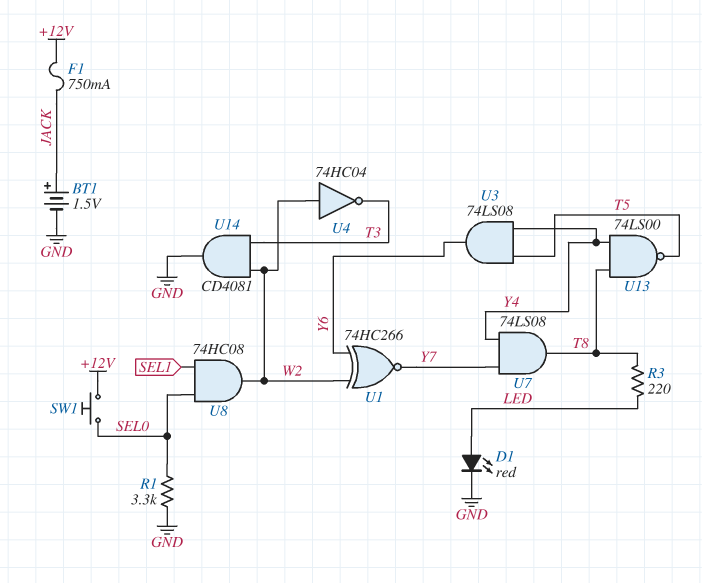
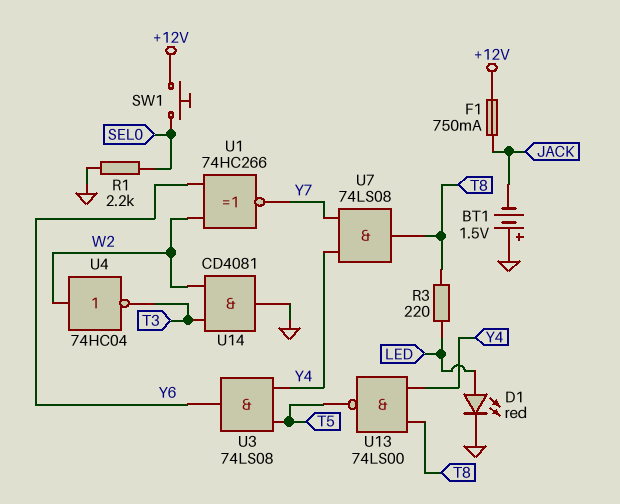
BT1: 1.5V (plus JACK, minus GND) -> 1.5V (plus GND, minus JACK)
R1: 3.3k (GND, SEL0) -> 2.2k (GND, SEL0)
U8: AND 74HC08 (in SEL0, in SEL1, out W2) -> none

